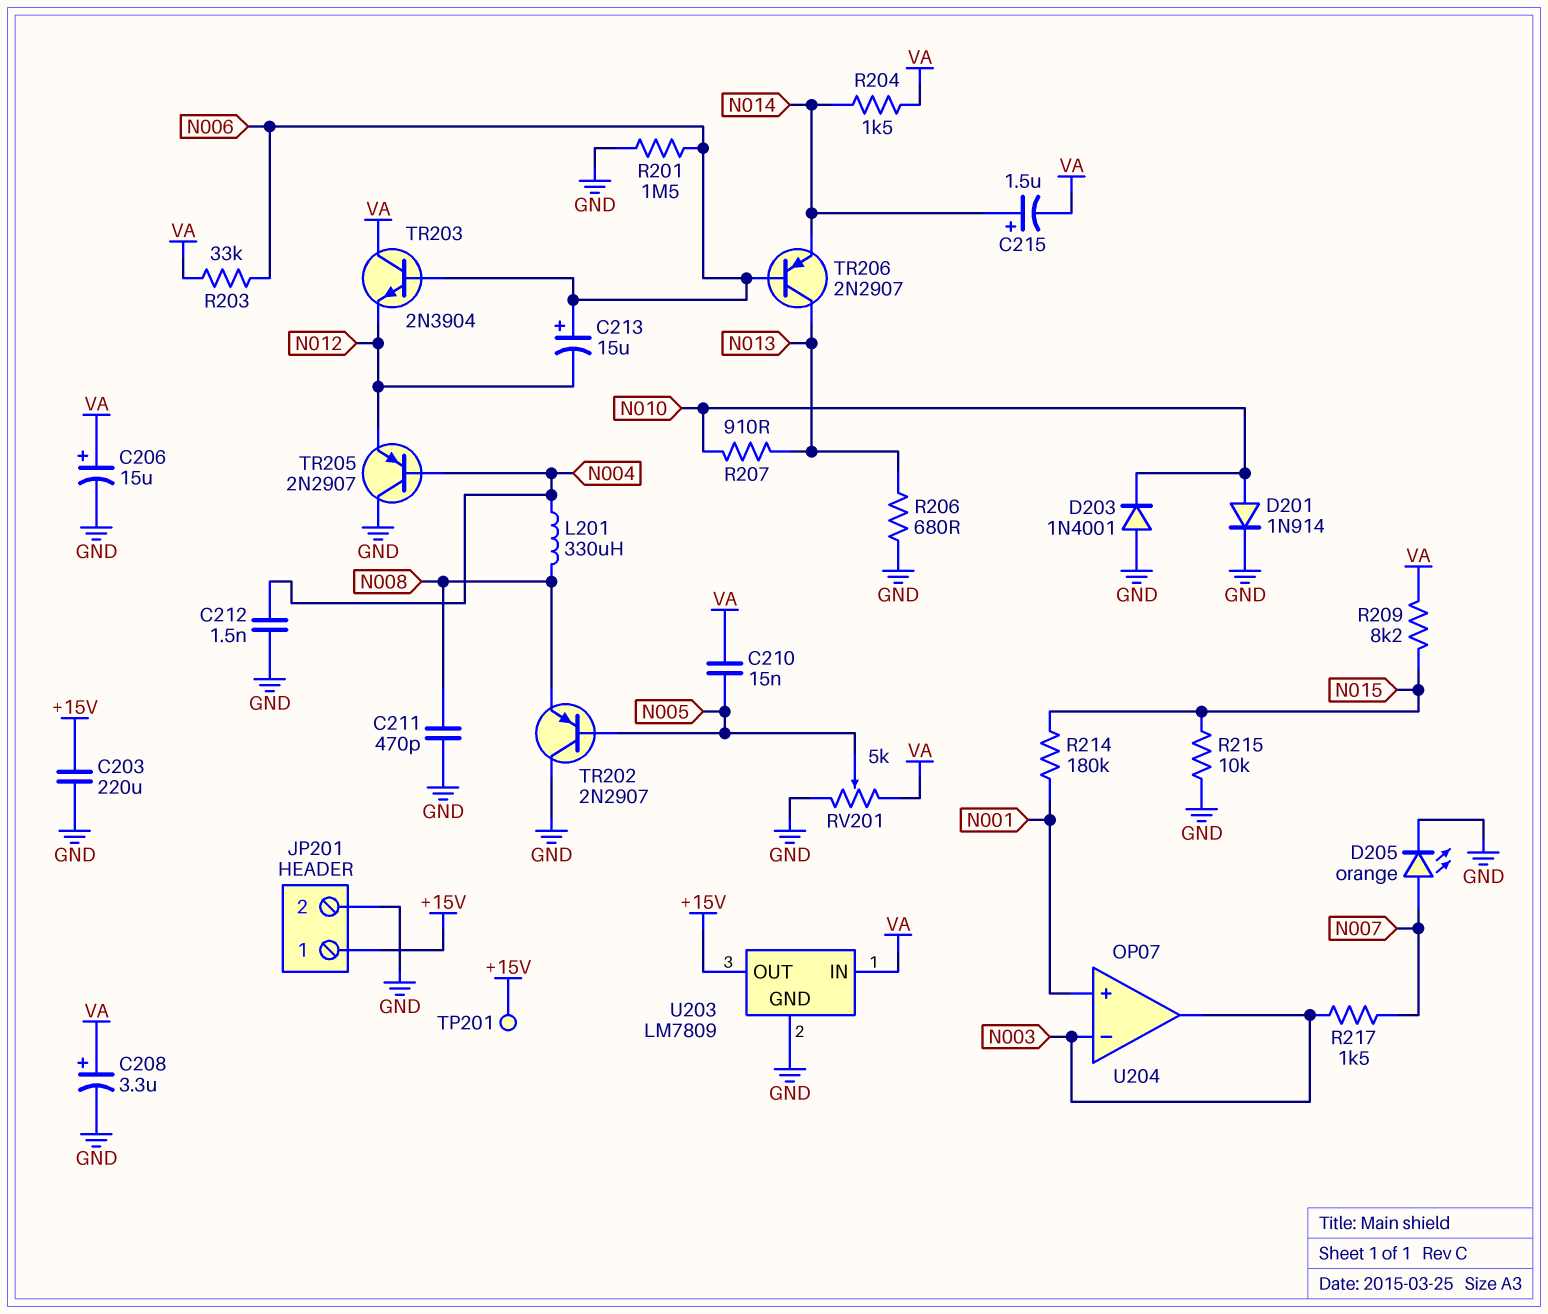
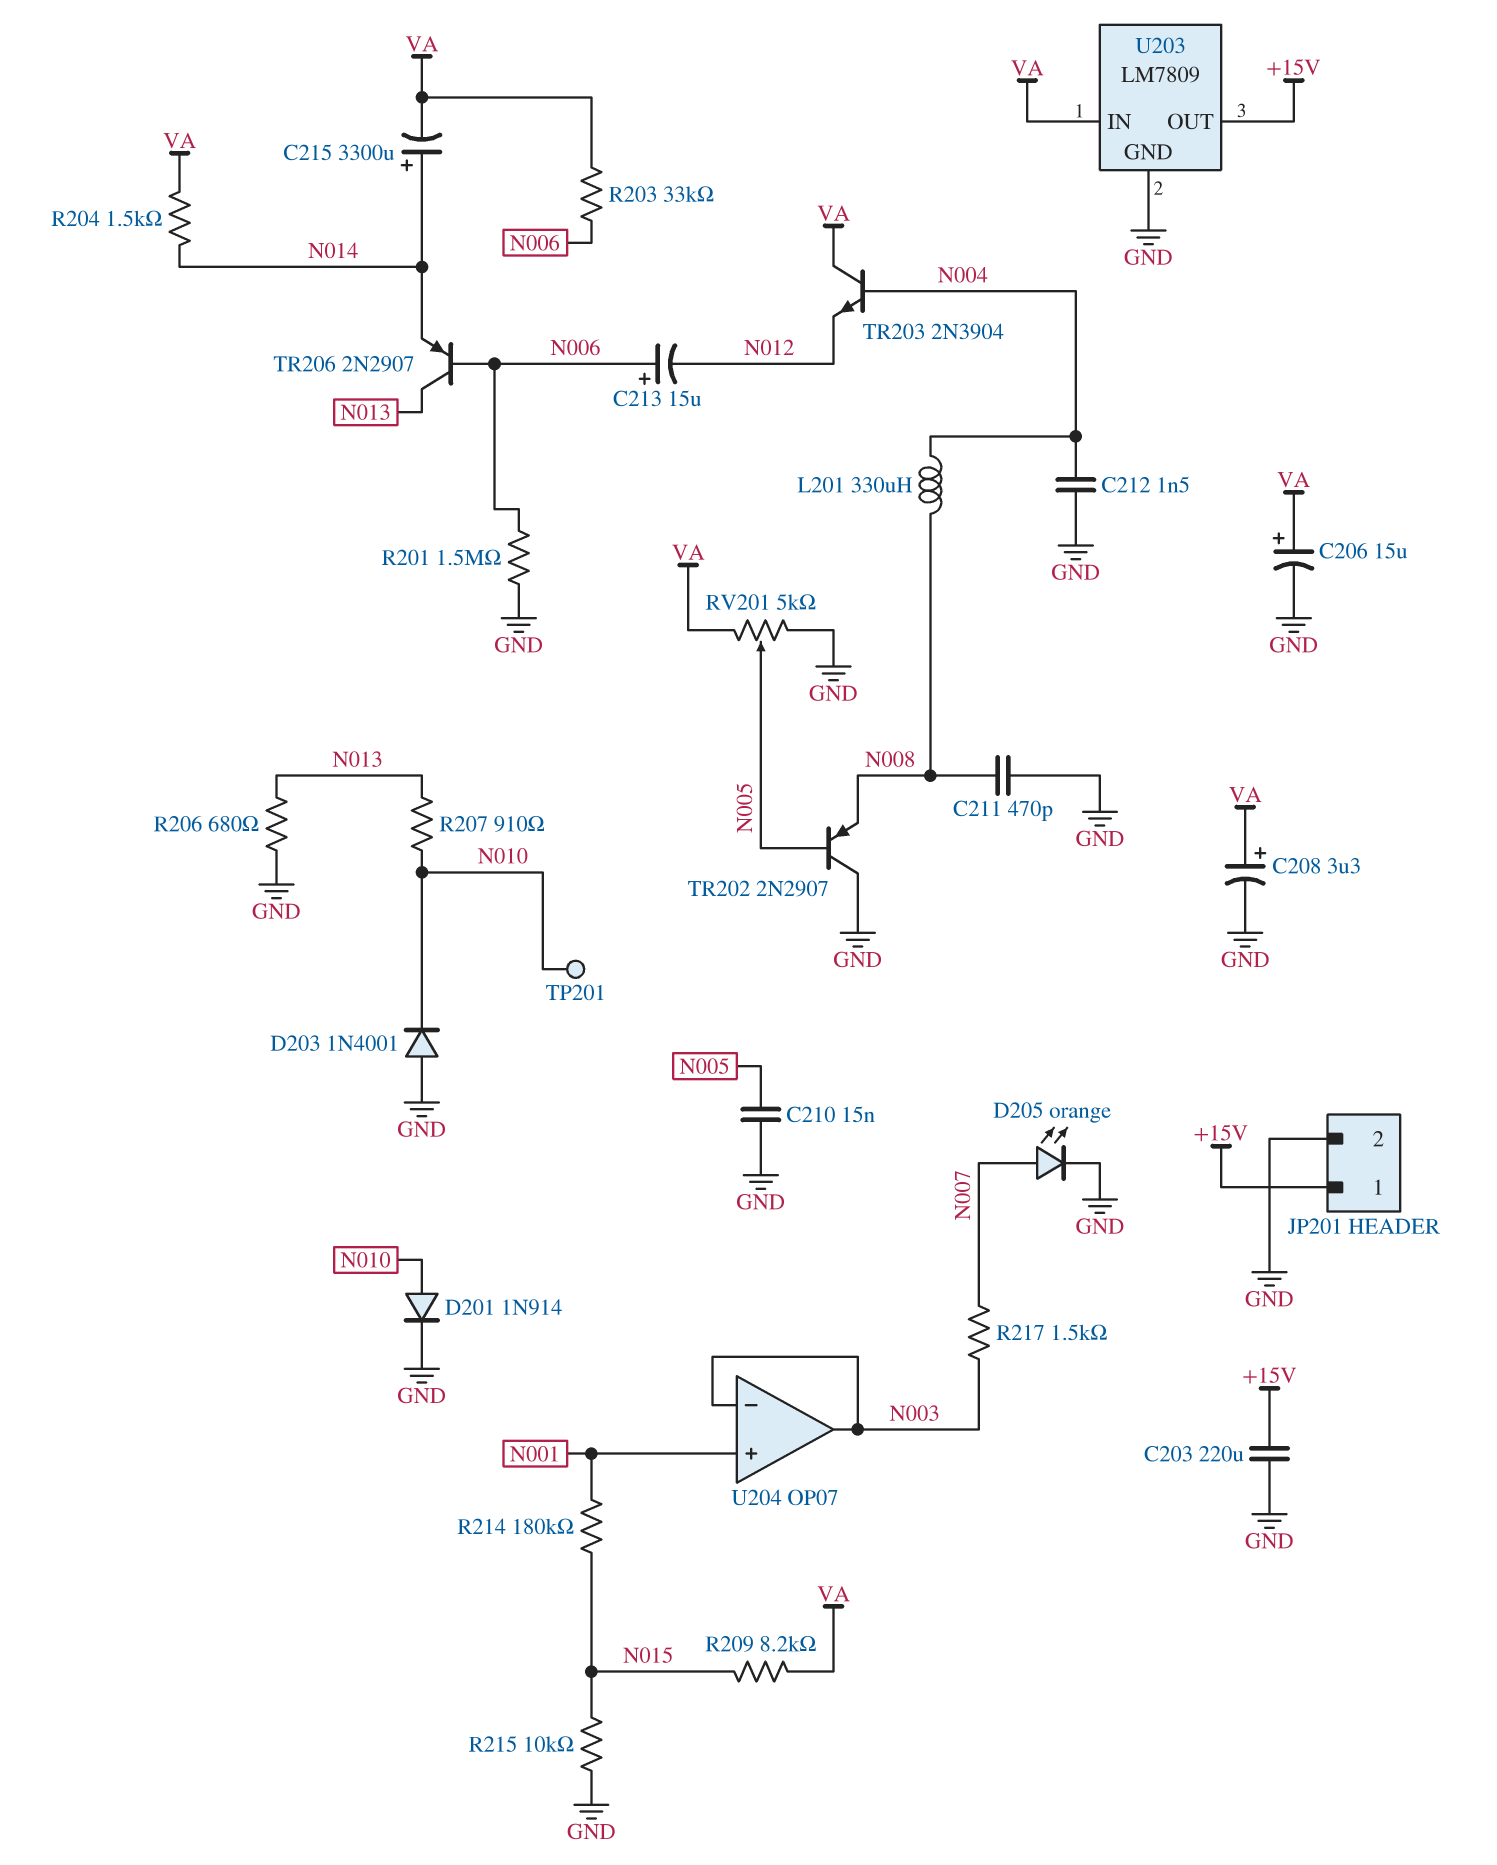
C210: 15nF (N005, VA) -> 15nF (GND, N005)
C215: 1.5uF (plus N014, minus VA) -> 3300uF (plus N014, minus VA)
TP201: test point (+15V) -> test point (N010)
TR203: NPN 2N3904 (B N006, C VA, E N012) -> NPN 2N3904 (B N004, C VA, E N012)
TR205: PNP 2N2907 (B N004, C GND, E N012) -> none

